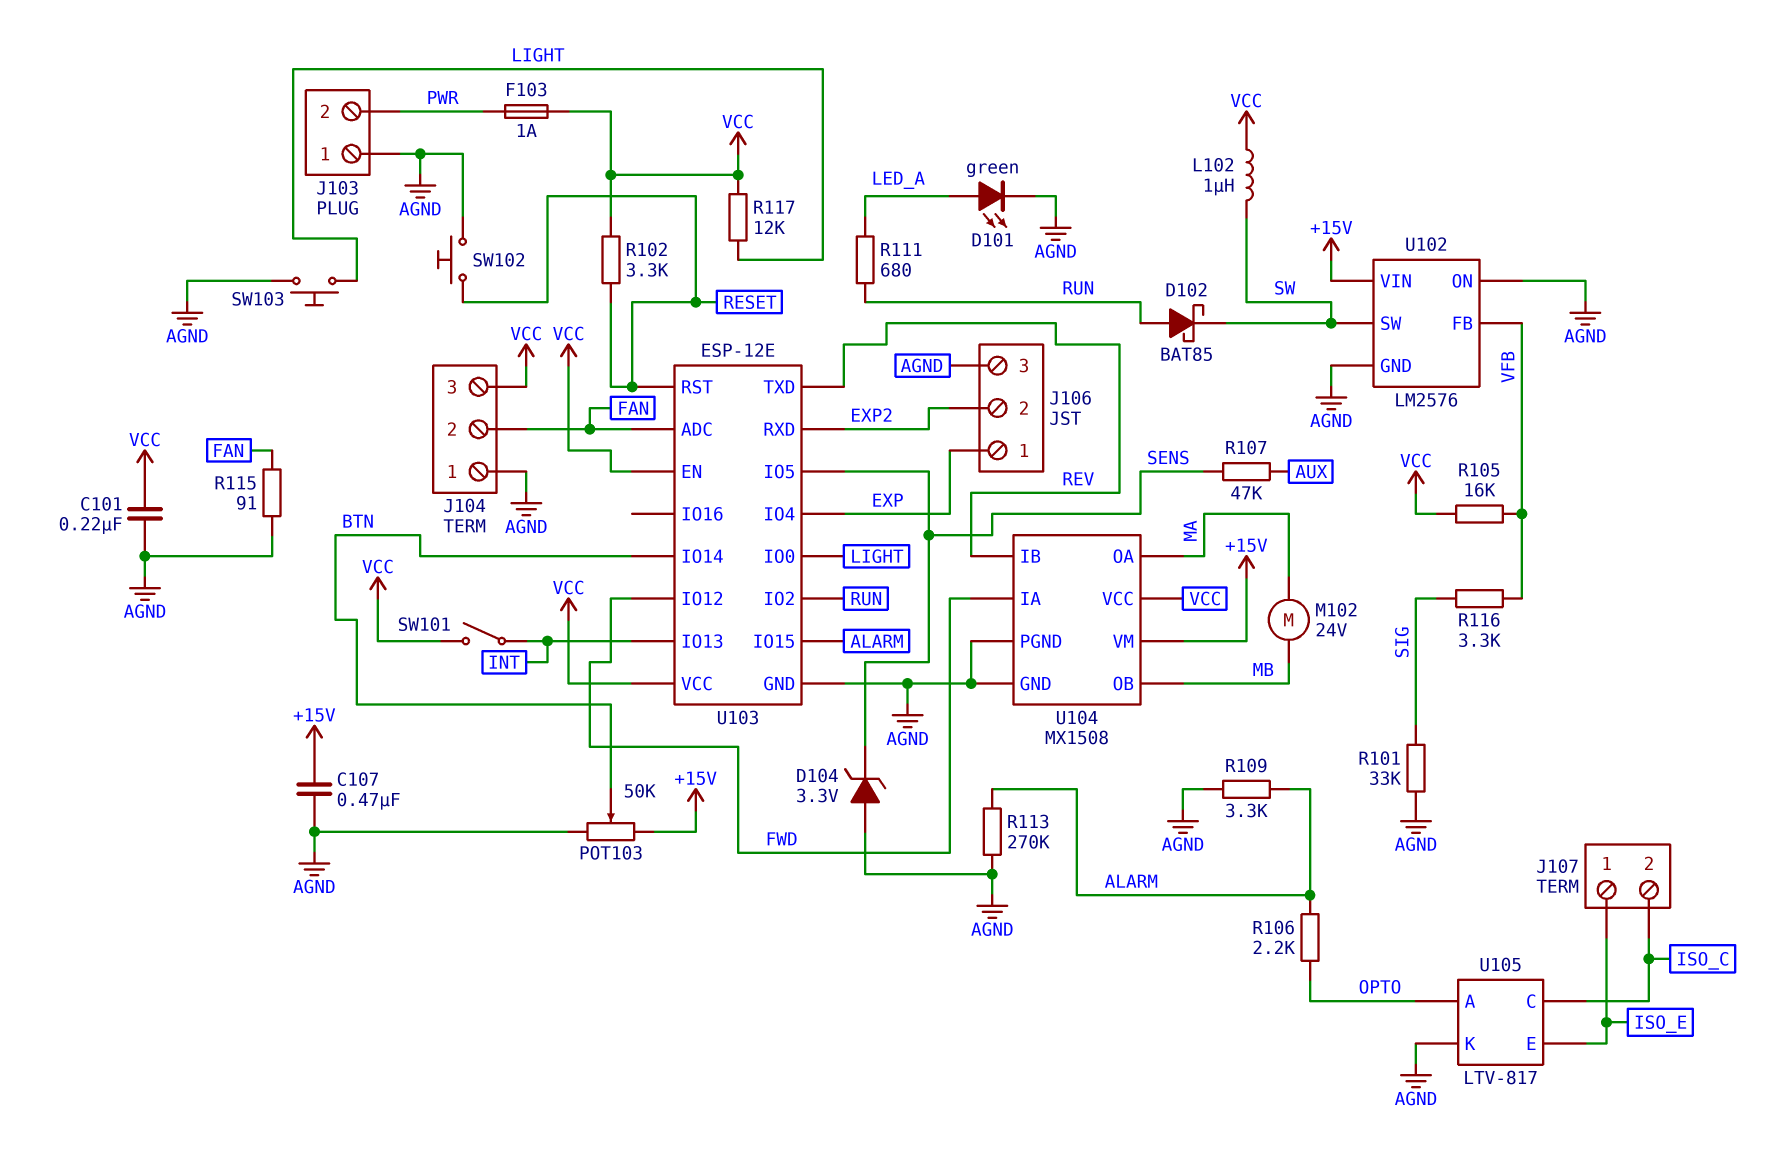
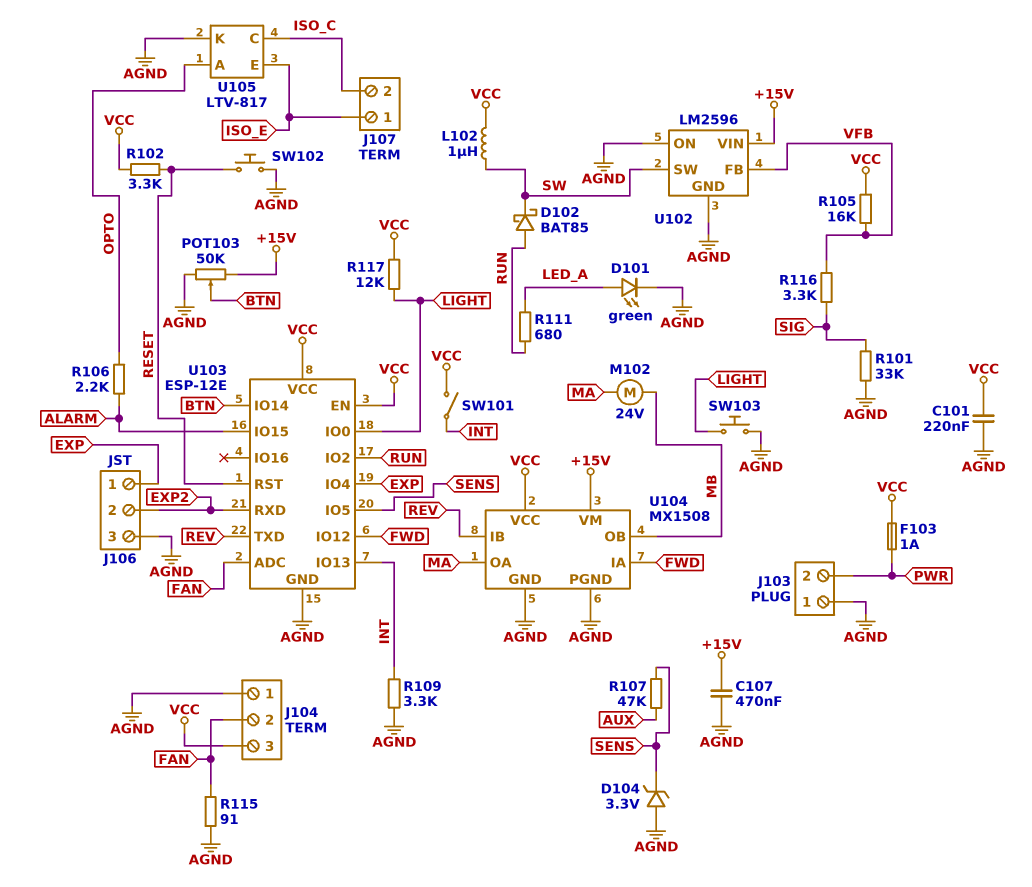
R109: 3.3k (AGND, ALARM) -> 3.3k (AGND, INT)
R113: 270k (AGND, ALARM) -> none
U102: LM2576 -> LM2596

